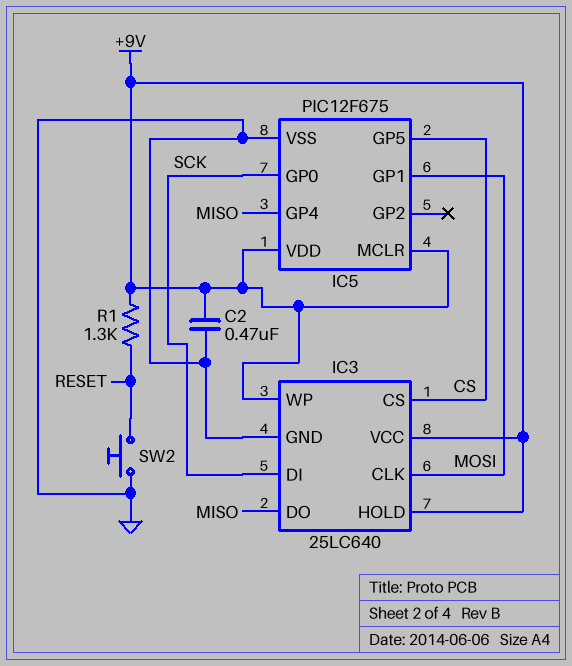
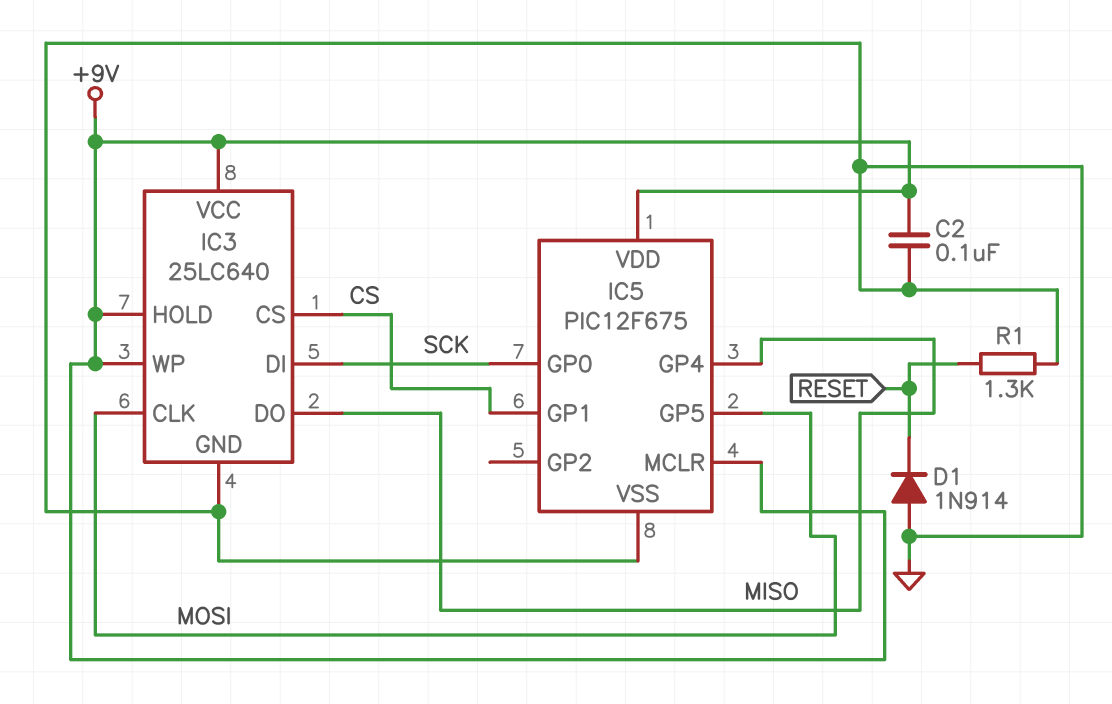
C2: 470nF (+9V, GND) -> 100nF (+9V, GND)
D1: none -> diode 1N914 (A GND, K RESET)
IC5 pin GP1: MOSI -> CS
IC5 pin GP5: CS -> MOSI
R1: 1.3k (+9V, RESET) -> 1.3k (GND, RESET)
SW2: button (GND, RESET) -> none

